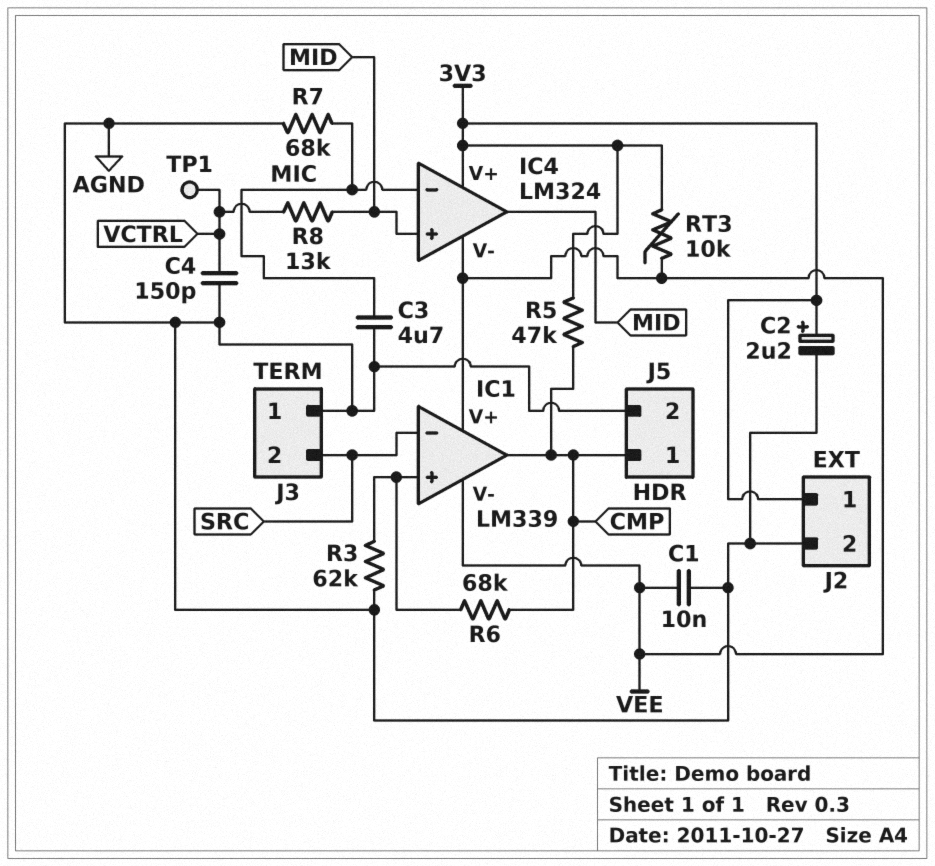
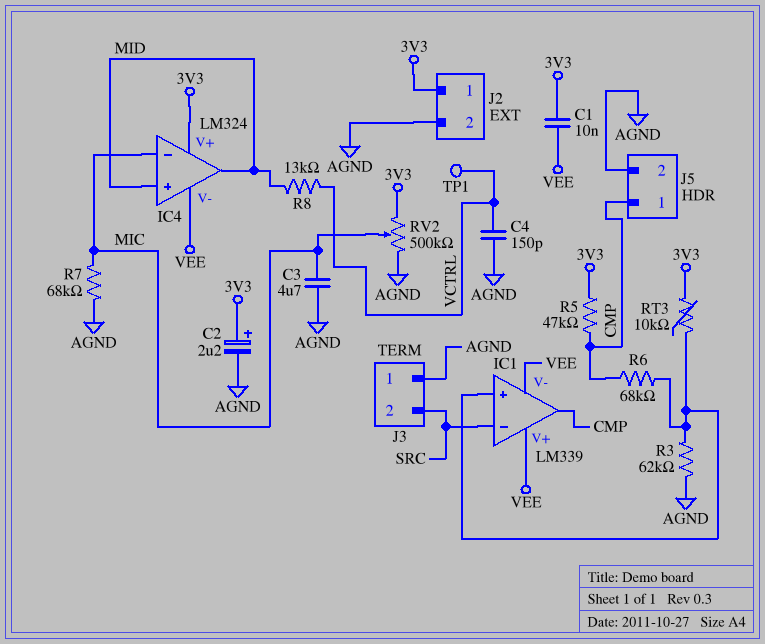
C1: 10nF (AGND, VEE) -> 10nF (3V3, VEE)
RT3: 10k (3V3, VEE) -> 10k (3V3, IC1/in+)
RV2: none -> 500k (3V3, AGND, wiper MIC)

